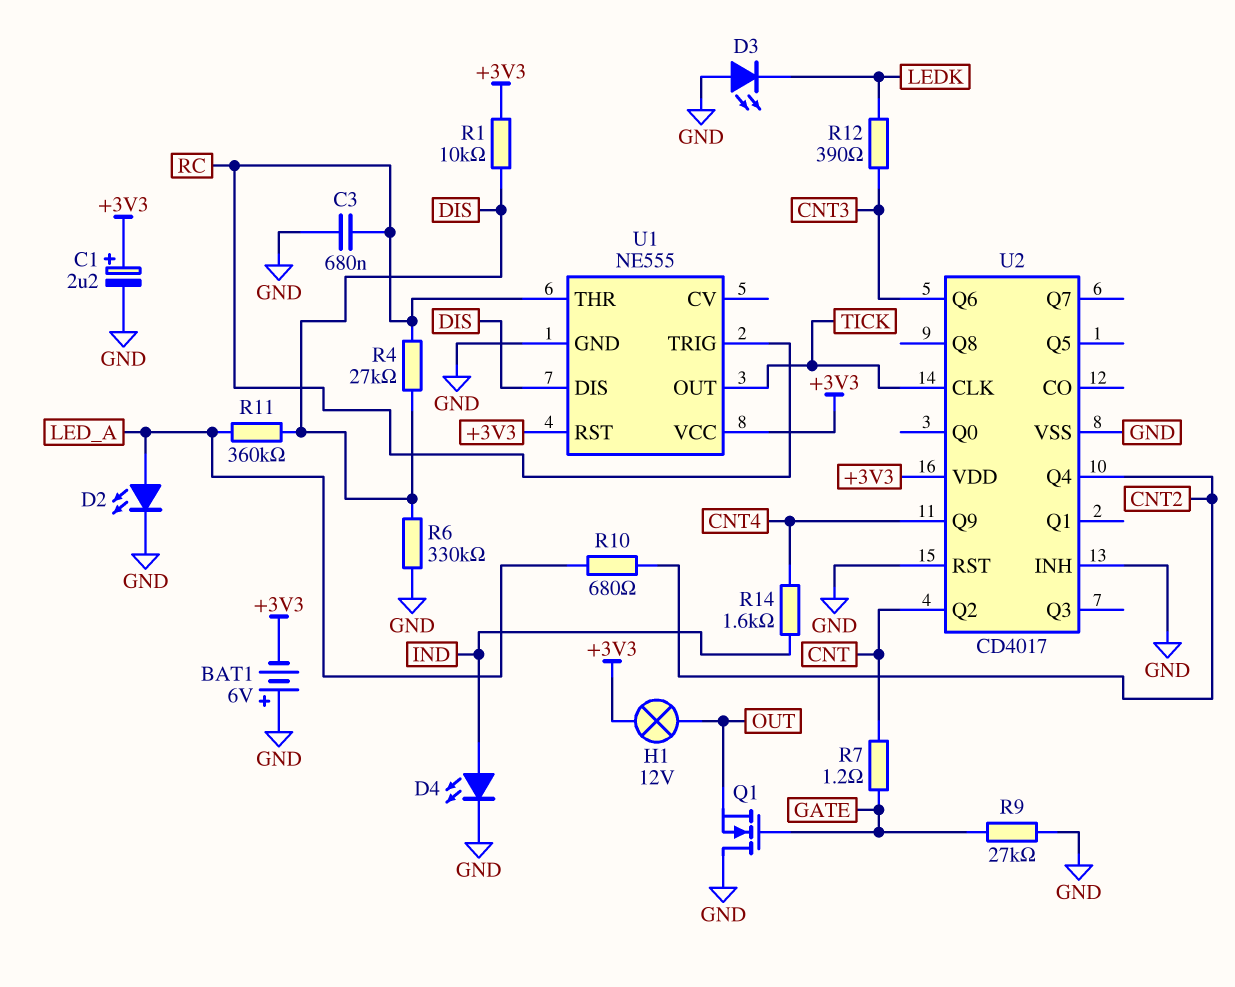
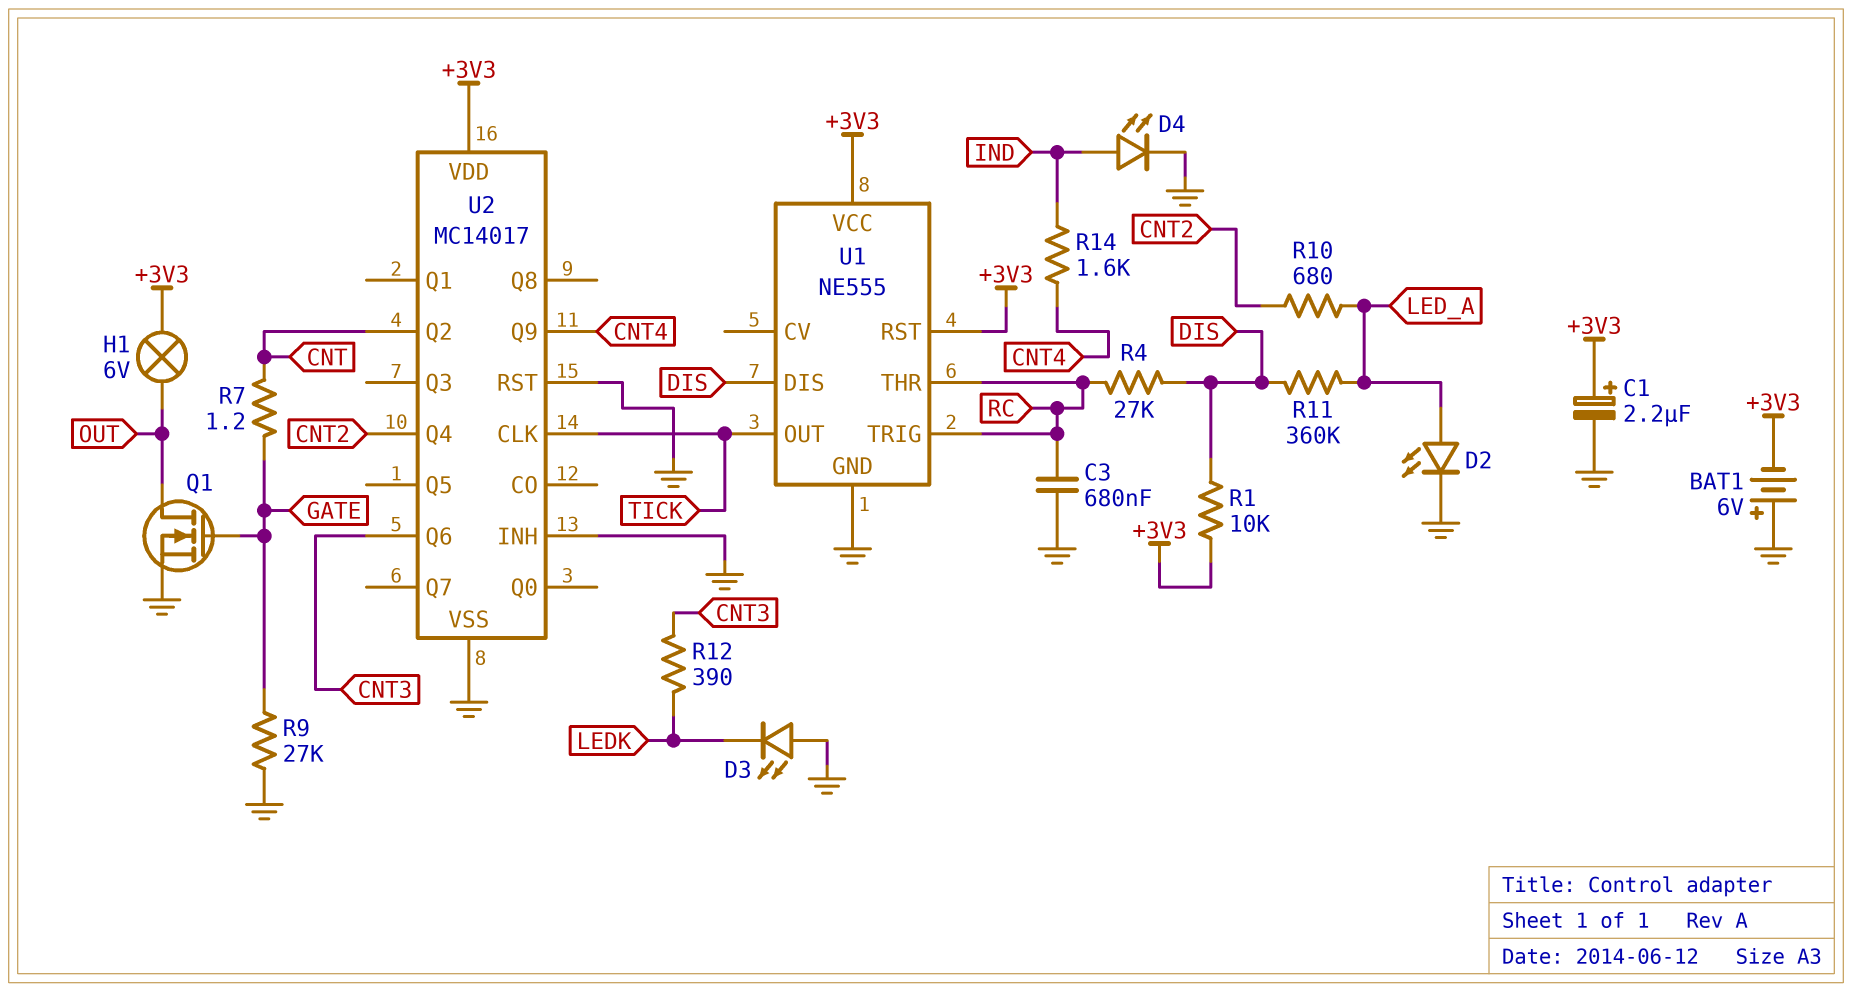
H1: lamp 12V (+3V3, OUT) -> lamp 6V (+3V3, OUT)
Q1: NMOS (G GATE, D GND, S OUT) -> NMOS (G GATE, D OUT, S GND)
R6: 330k (DIS, GND) -> none
U2: CD4017 -> MC14017

